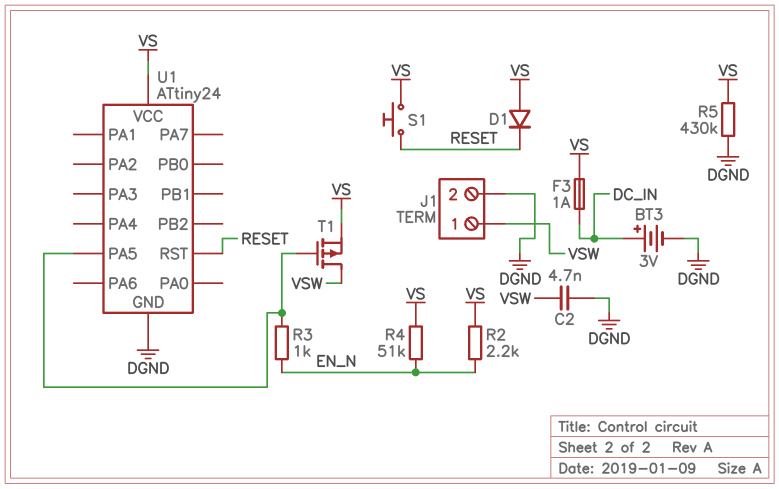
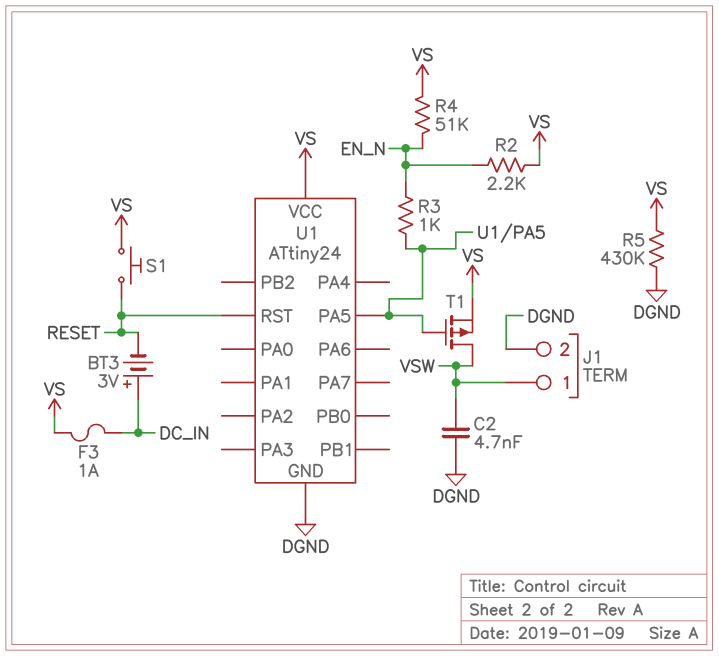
BT3: 3V (plus DC_IN, minus DGND) -> 3V (plus DC_IN, minus RESET)
D1: diode (A VS, K RESET) -> none

